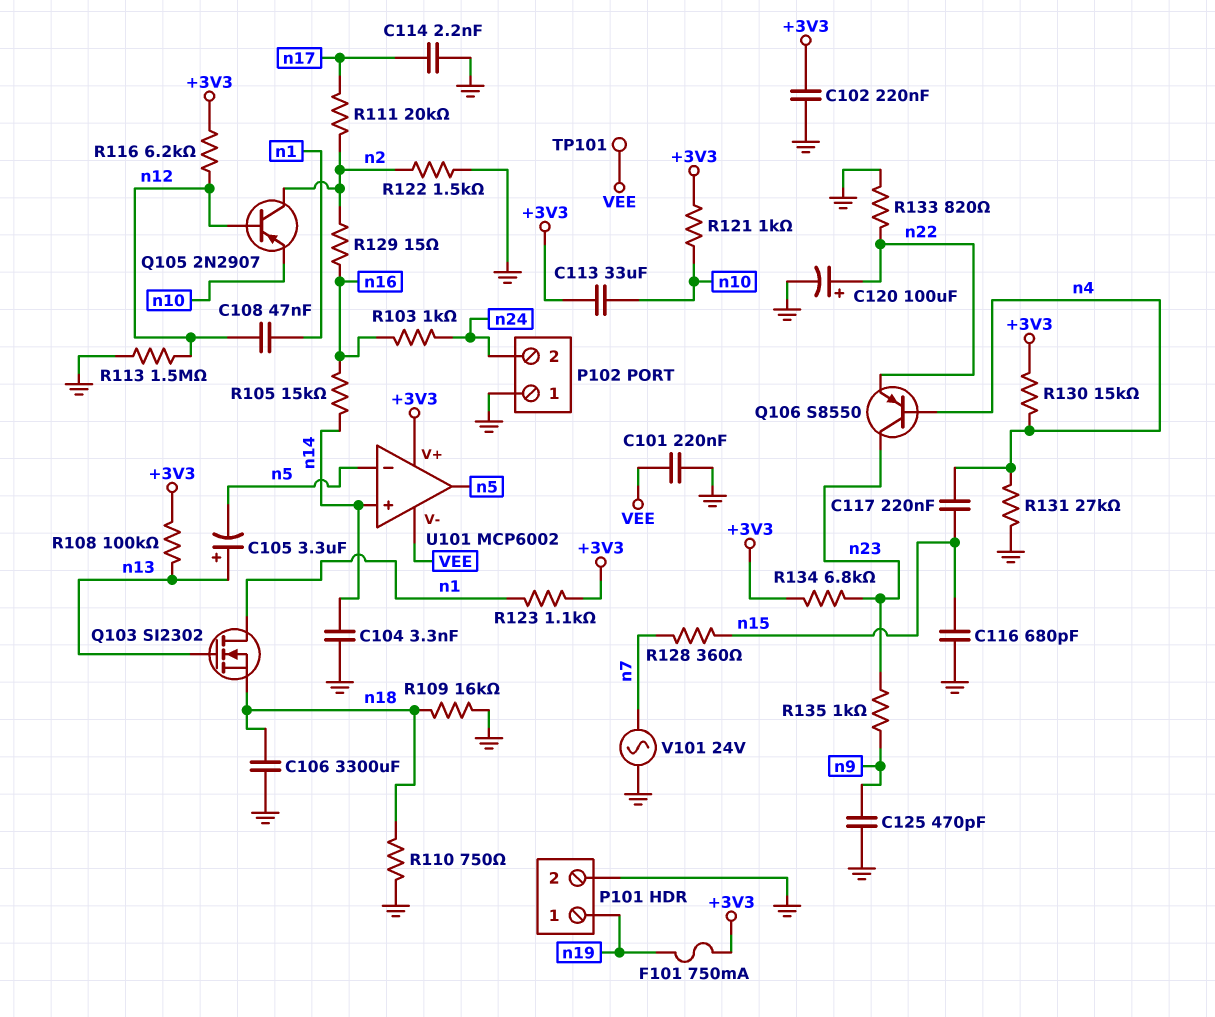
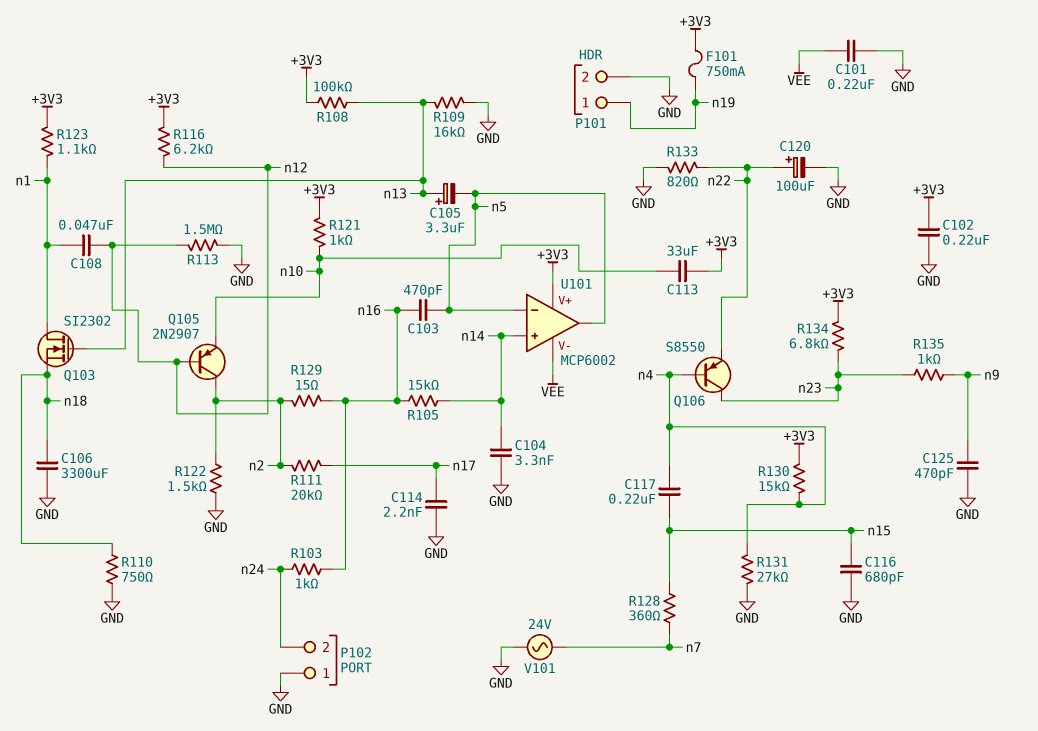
C103: none -> 470pF (n5, n16)
R109: 16k (GND, n18) -> 16k (GND, n13)
TP101: test point (VEE) -> none

